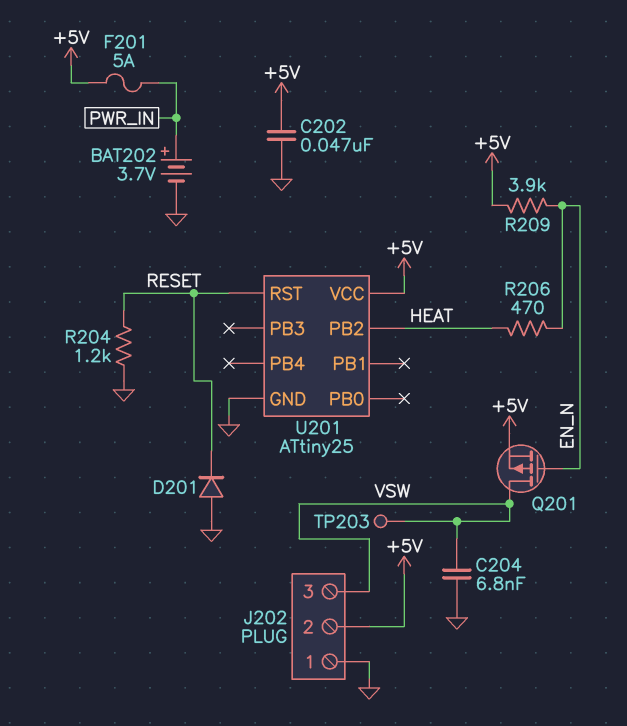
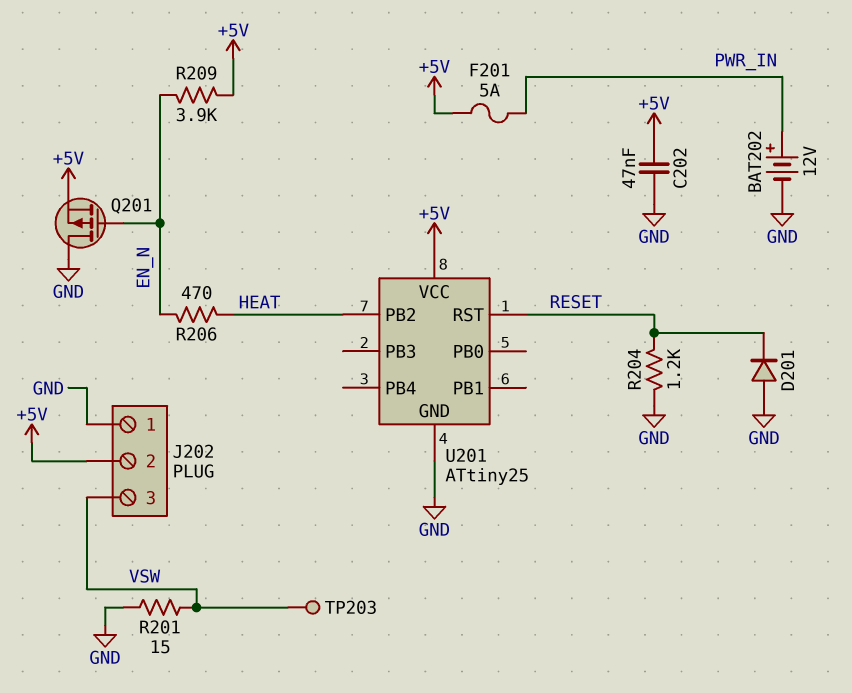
BAT202: 3.7V (plus PWR_IN, minus GND) -> 12V (plus PWR_IN, minus GND)
C204: 6.8nF (GND, VSW) -> none
Q201: PMOS (G EN_N, D VSW, S +5V) -> PMOS (G EN_N, D GND, S +5V)
R201: none -> 15 (GND, VSW)

